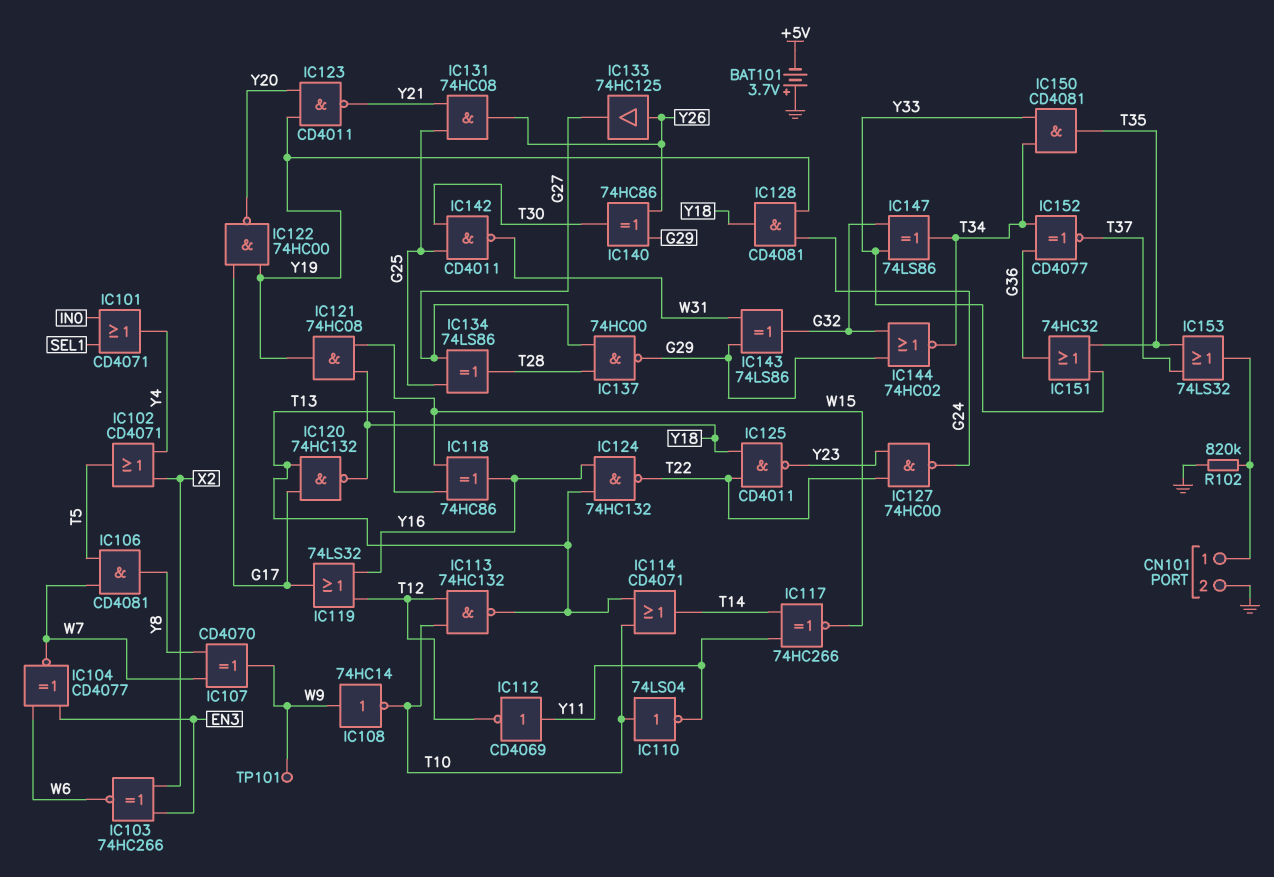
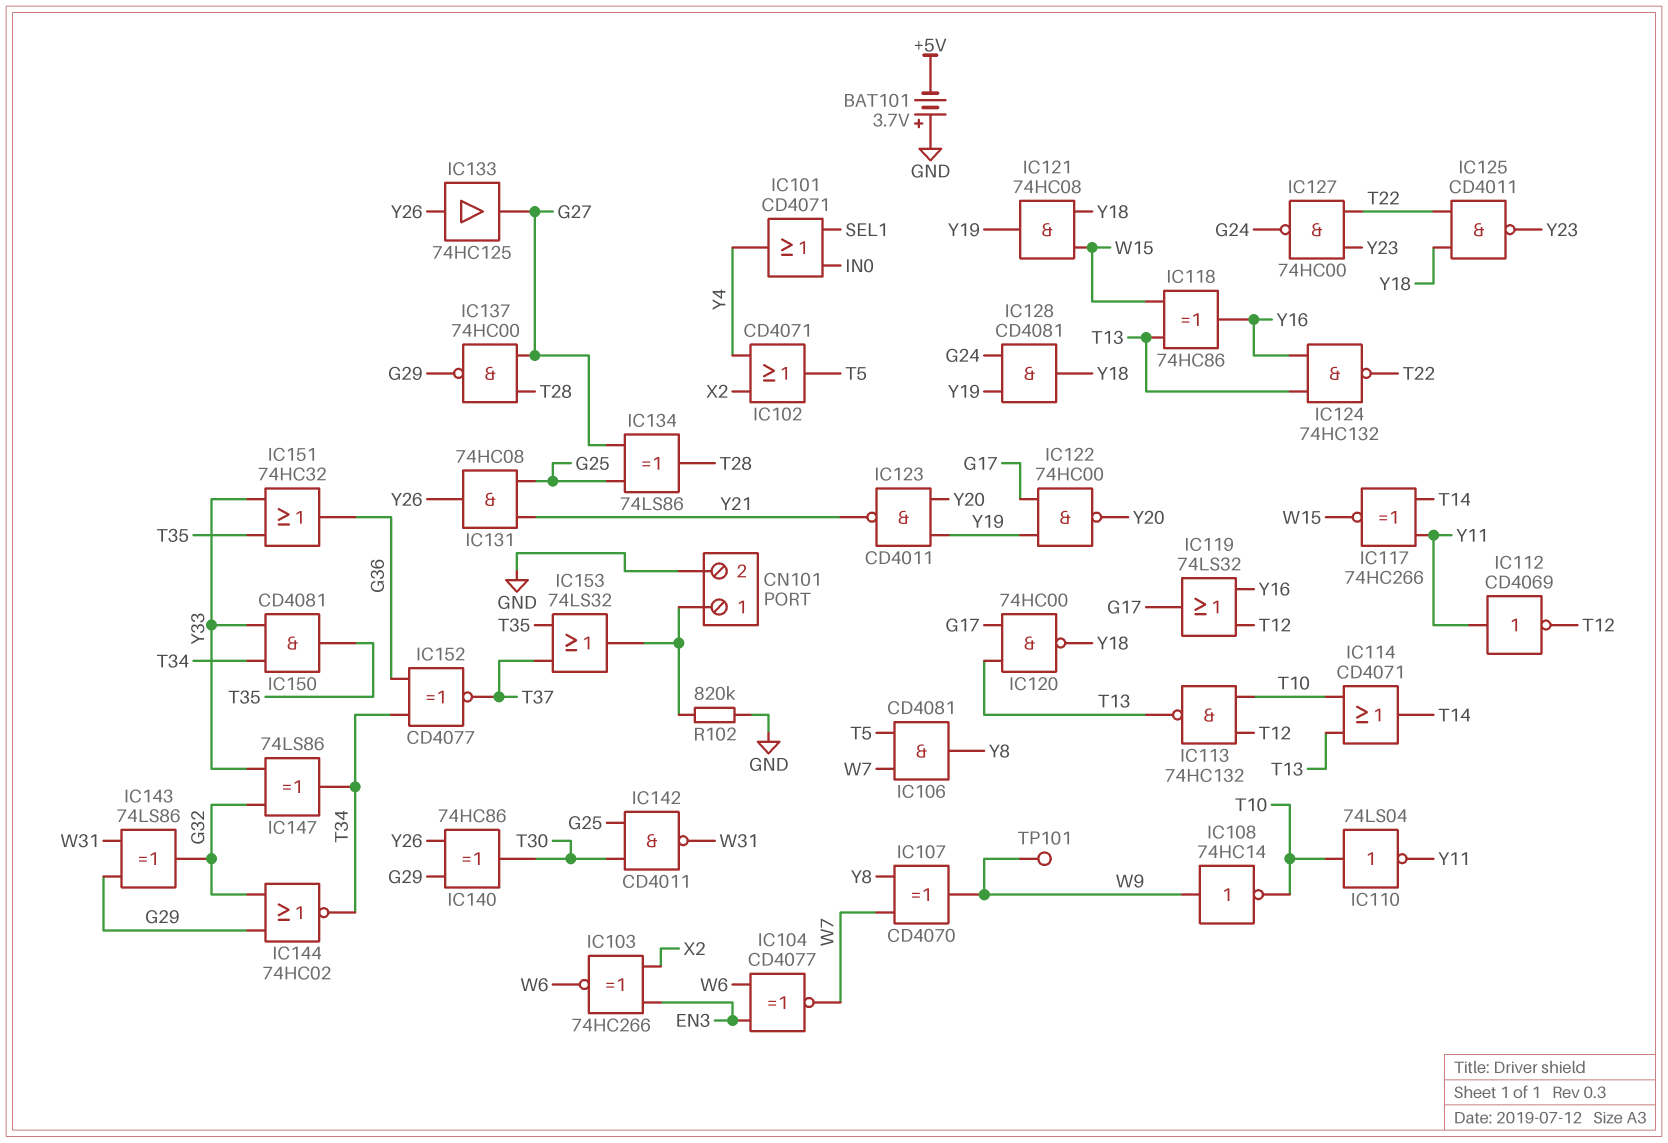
IC120: NAND 74HC132 (in G17, in T13, out Y18) -> NAND 74HC00 (in G17, in T13, out Y18)

